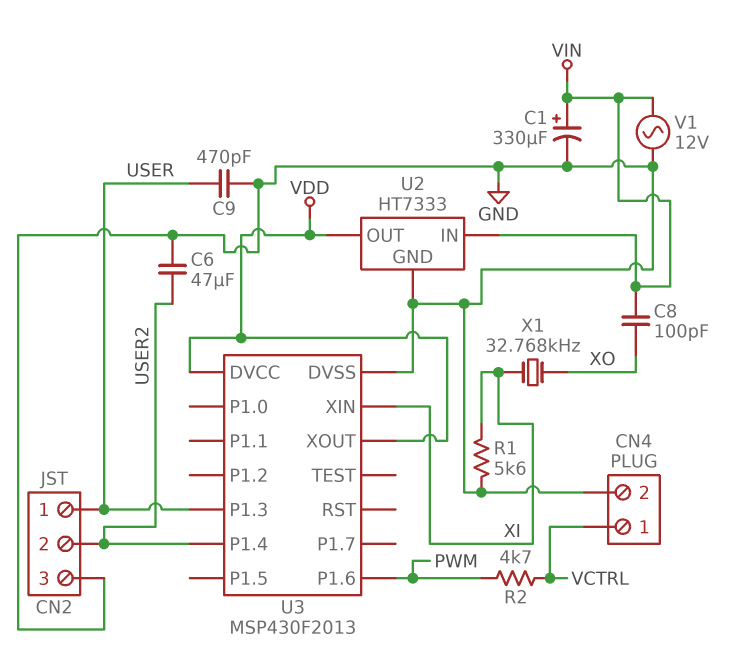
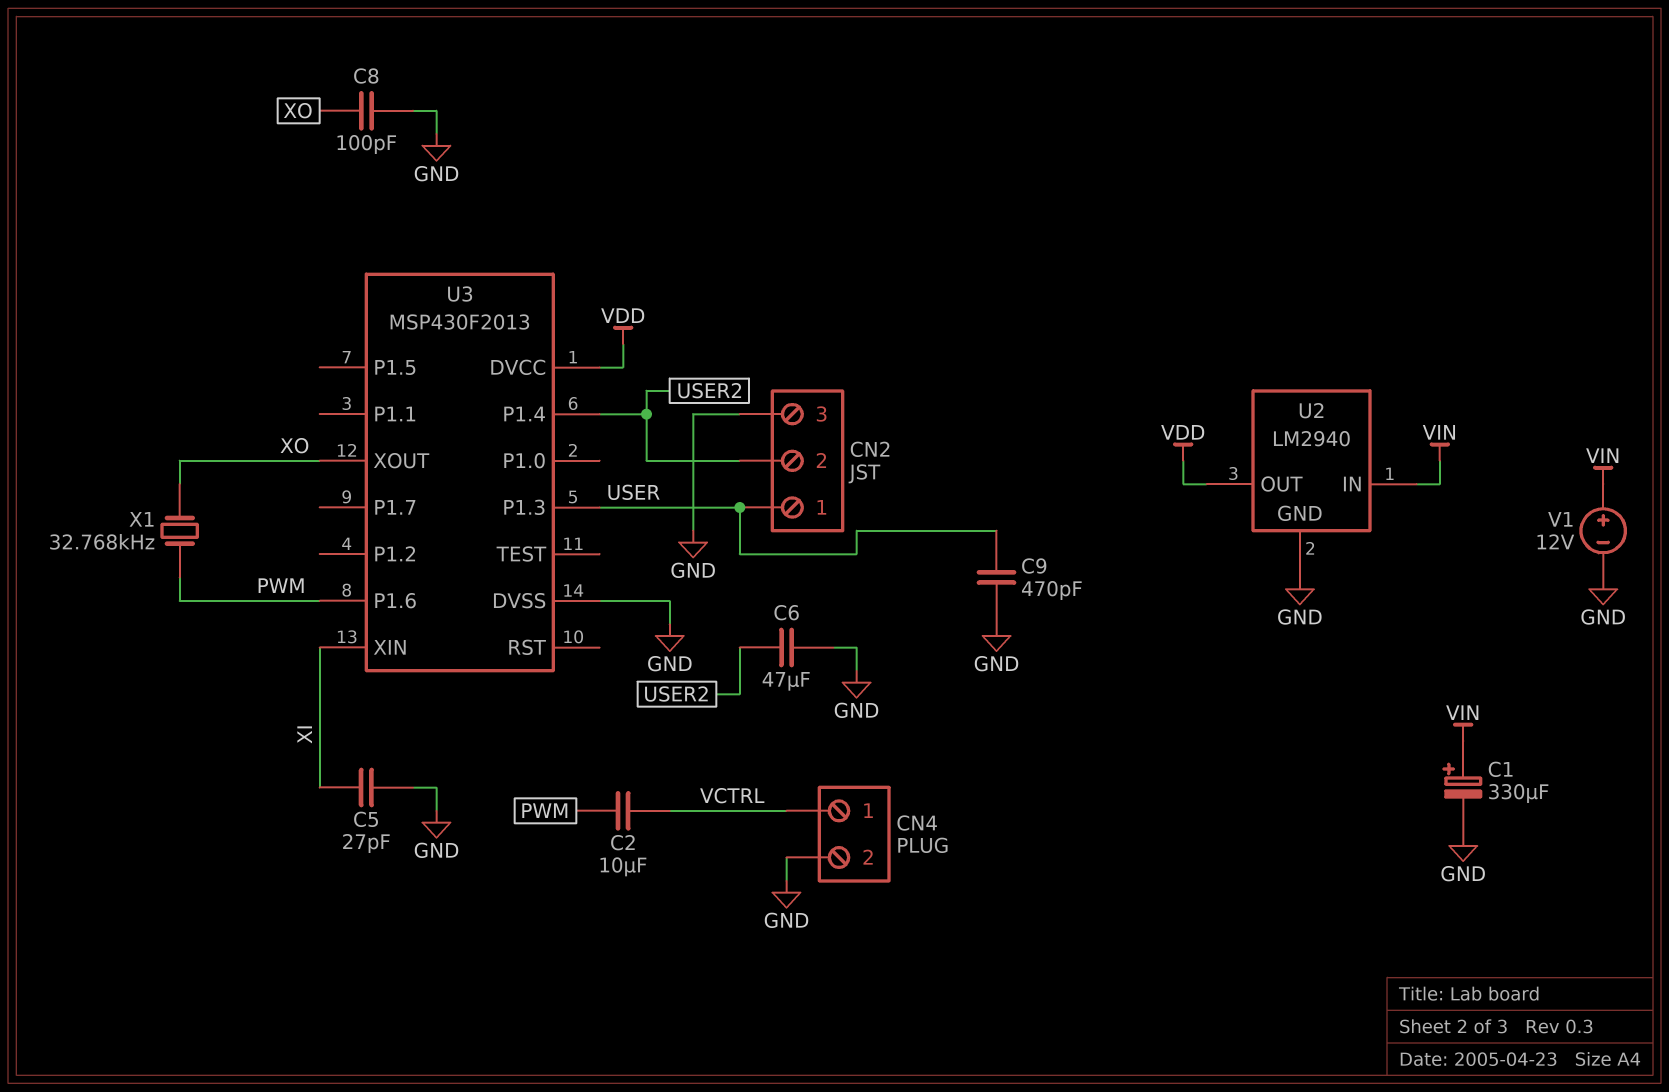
C2: none -> 10uF (PWM, VCTRL)
C5: none -> 27pF (GND, XI)
C8: 100pF (VIN, XO) -> 100pF (GND, XO)
R1: 5.6k (GND, XI) -> none
R2: 4.7k (PWM, VCTRL) -> none
U2: HT7333 -> LM2940
U3 pin XOUT: VDD -> XO
V1: AC 12V (GND, VIN) -> 12V (plus VIN, minus GND)
X1: 32.768kHz (XI, XO) -> 32.768kHz (PWM, XO)

